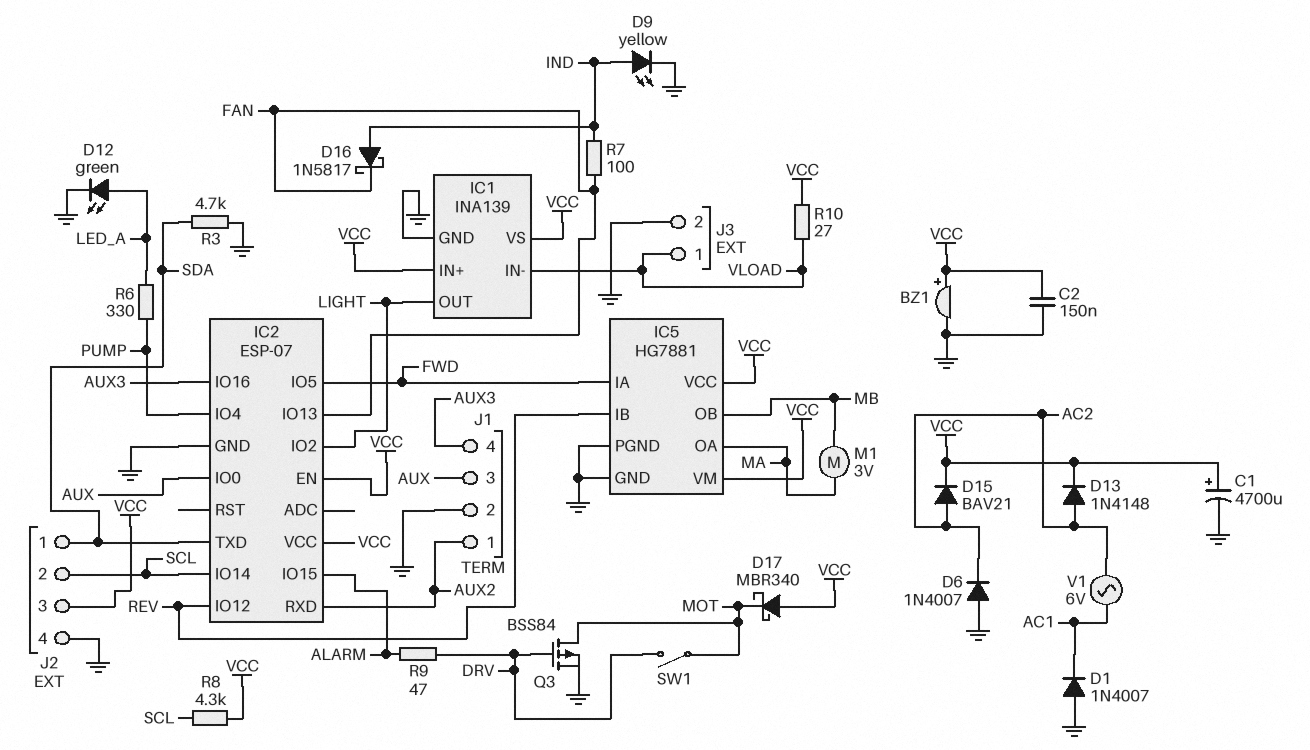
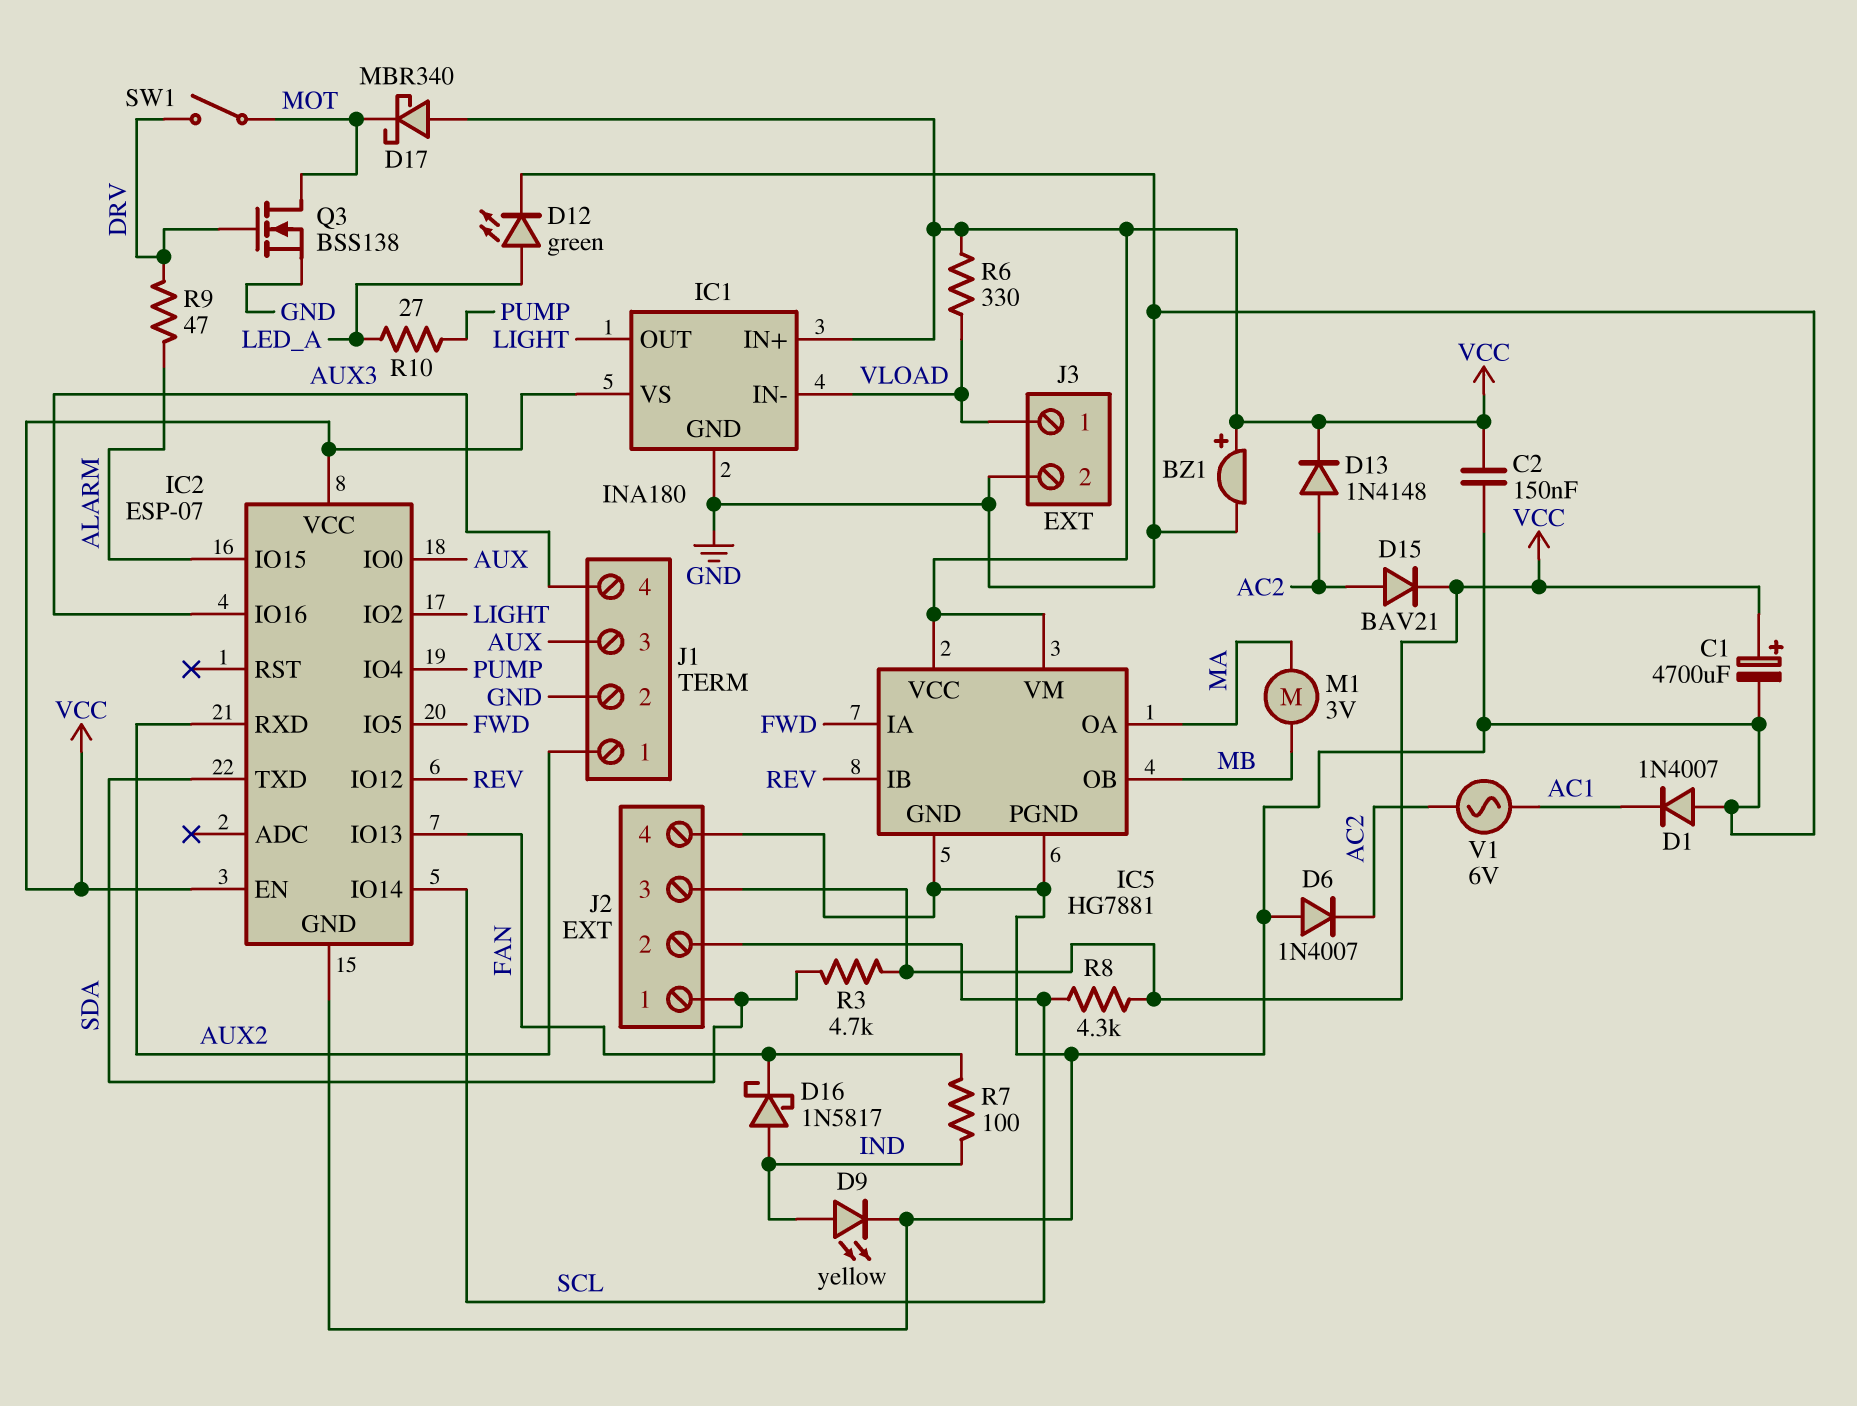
IC1: INA139 -> INA180
Q3: PMOS BSS84 (G DRV, D MOT, S GND) -> NMOS BSS138 (G DRV, D MOT, S GND)
R3: 4.7k (GND, SDA) -> 4.7k (SDA, VCC)
R6: 330 (LED_A, PUMP) -> 330 (VCC, VLOAD)
R10: 27 (VCC, VLOAD) -> 27 (LED_A, PUMP)

